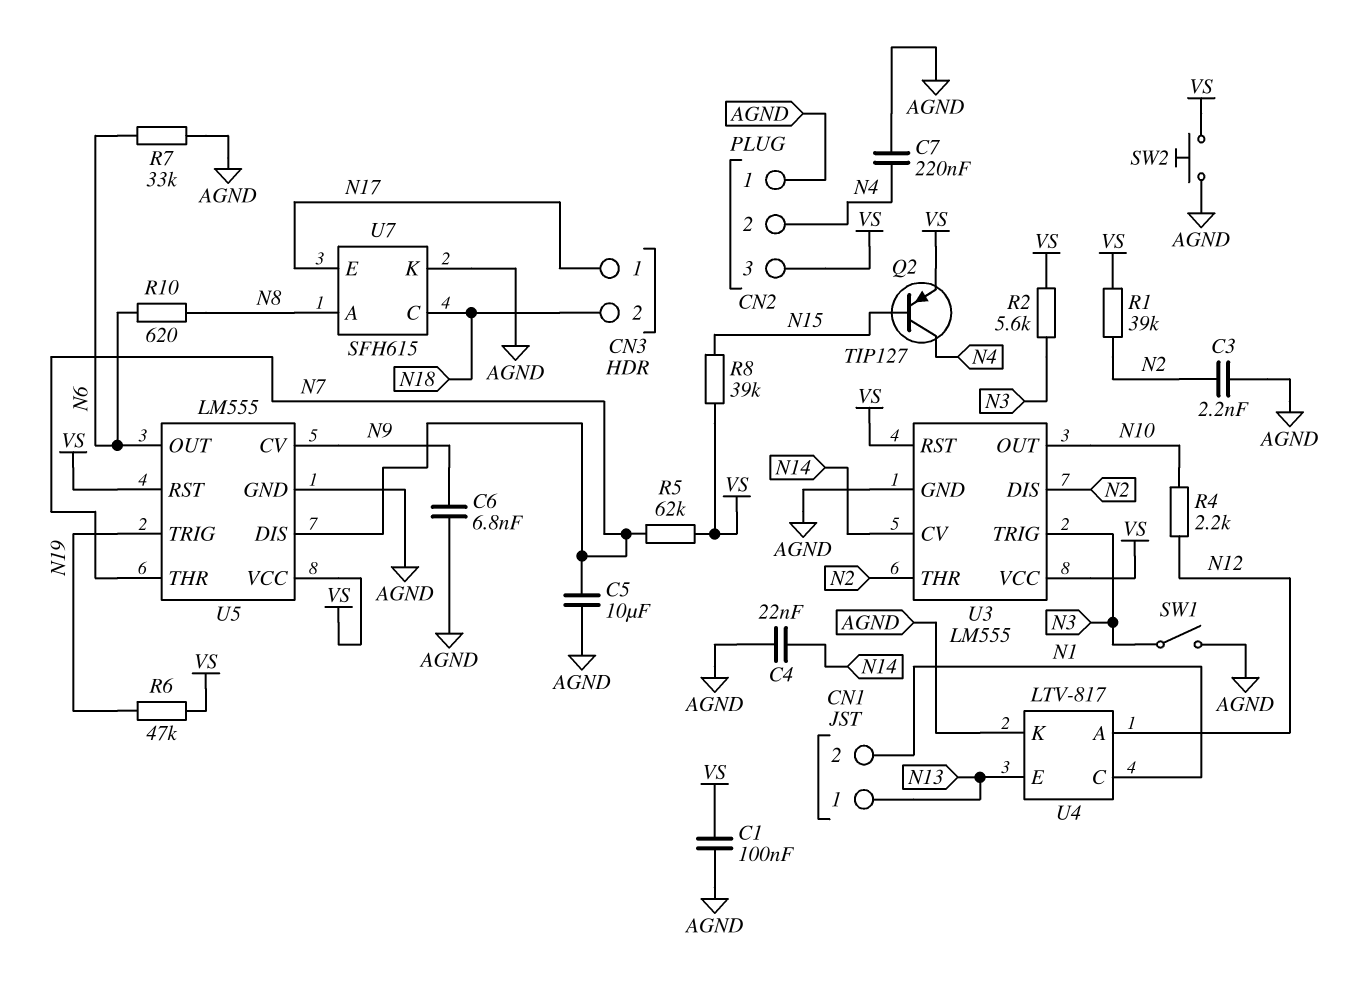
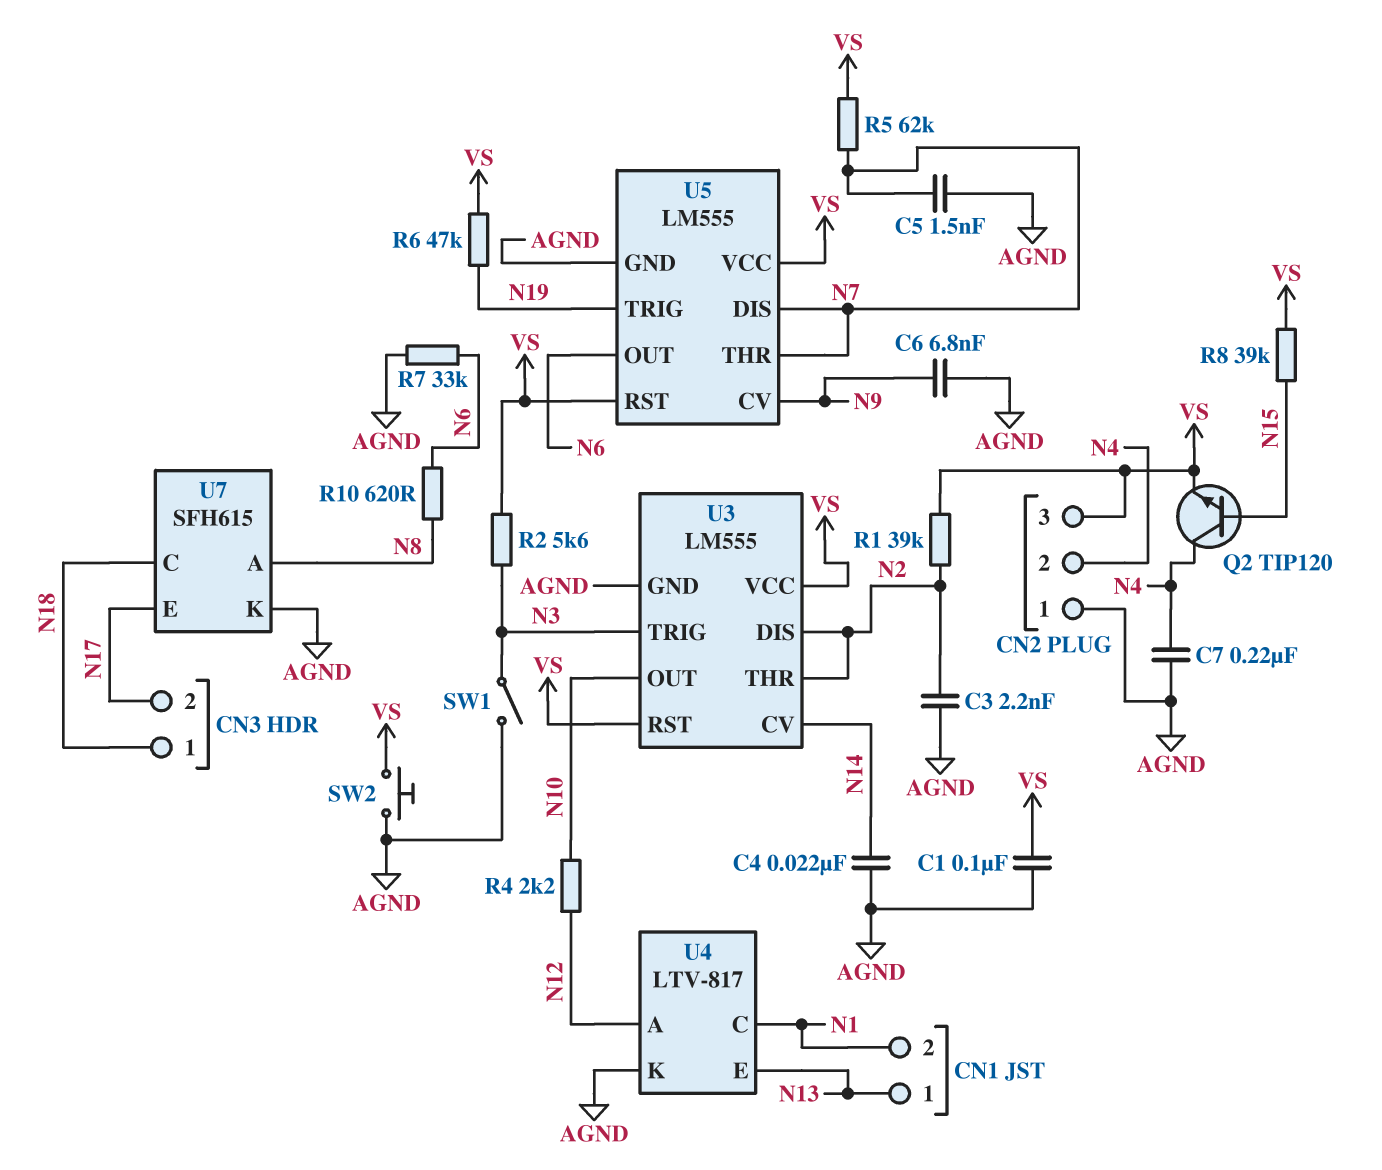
C5: 10uF (AGND, N7) -> 1.5nF (AGND, N7)
CN3 pin 1: N17 -> N18
CN3 pin 2: N18 -> N17
Q2: PNP TIP127 (B N15, C N4, E VS) -> NPN TIP120 (B N15, C N4, E VS)

